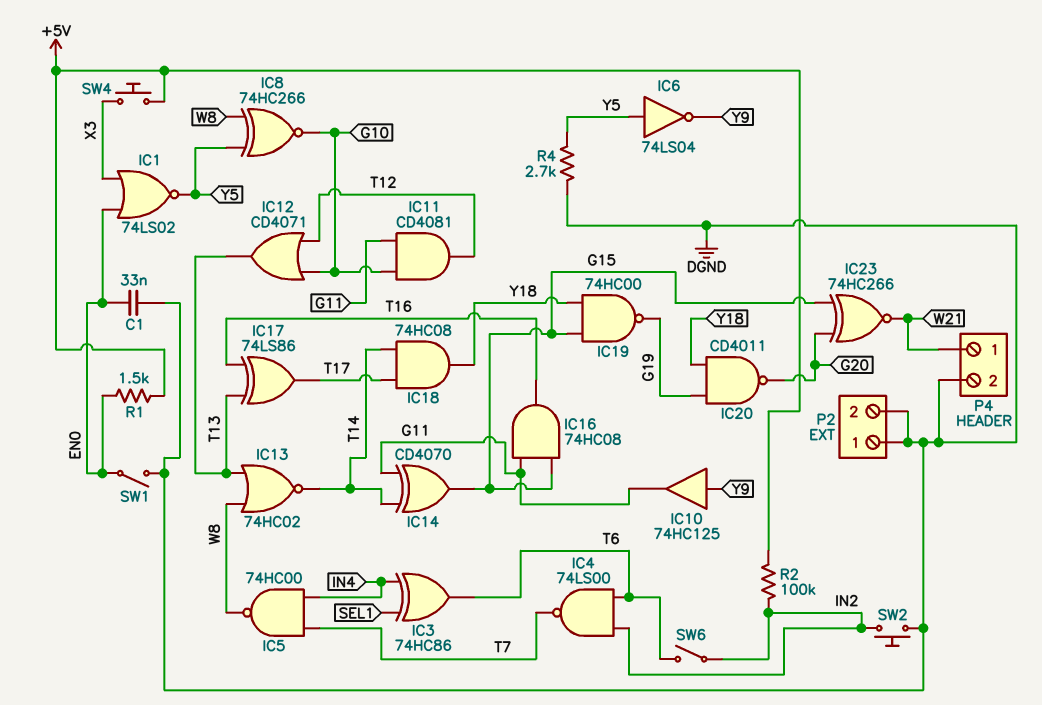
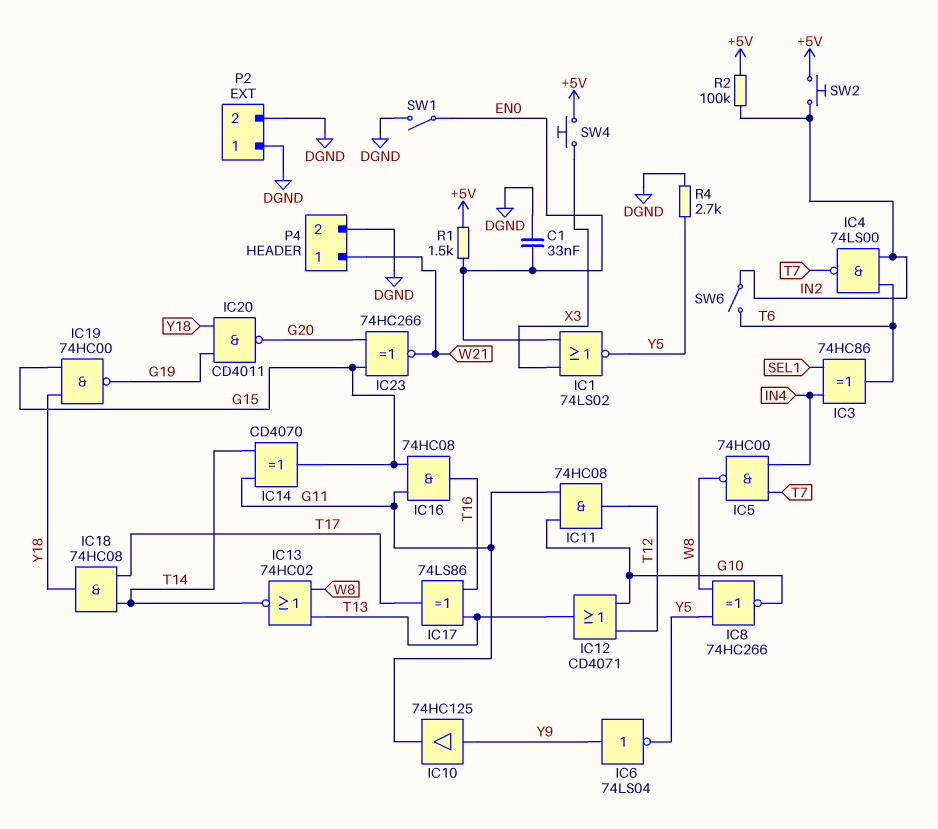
IC6: NOT 74LS04 (in Y5, out Y9) -> NOT 74LS04 (in Y9, out Y5)
IC11: AND CD4081 (in G10, in G11, out T12) -> AND 74HC08 (in G10, in G11, out T12)
SW2: button (DGND, IN2) -> button (+5V, IN2)

